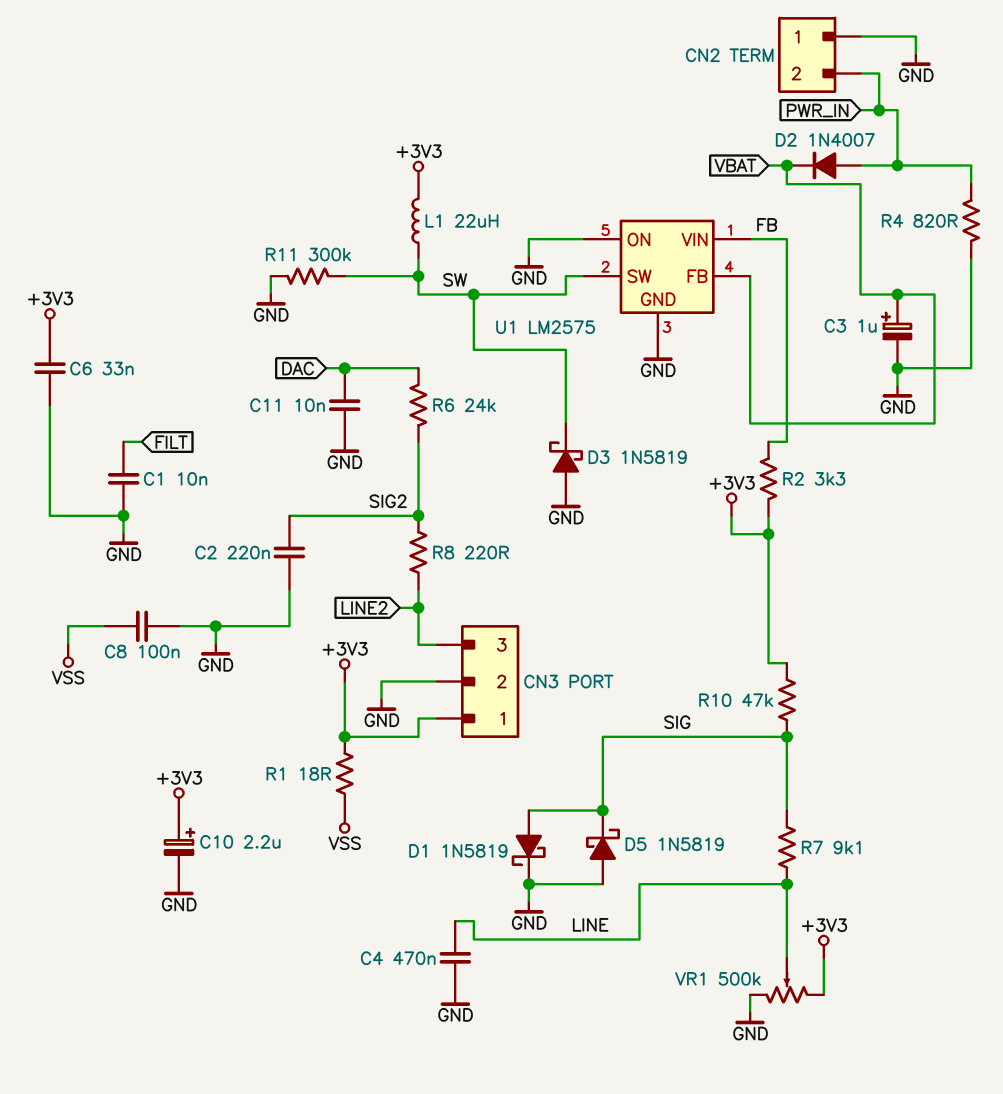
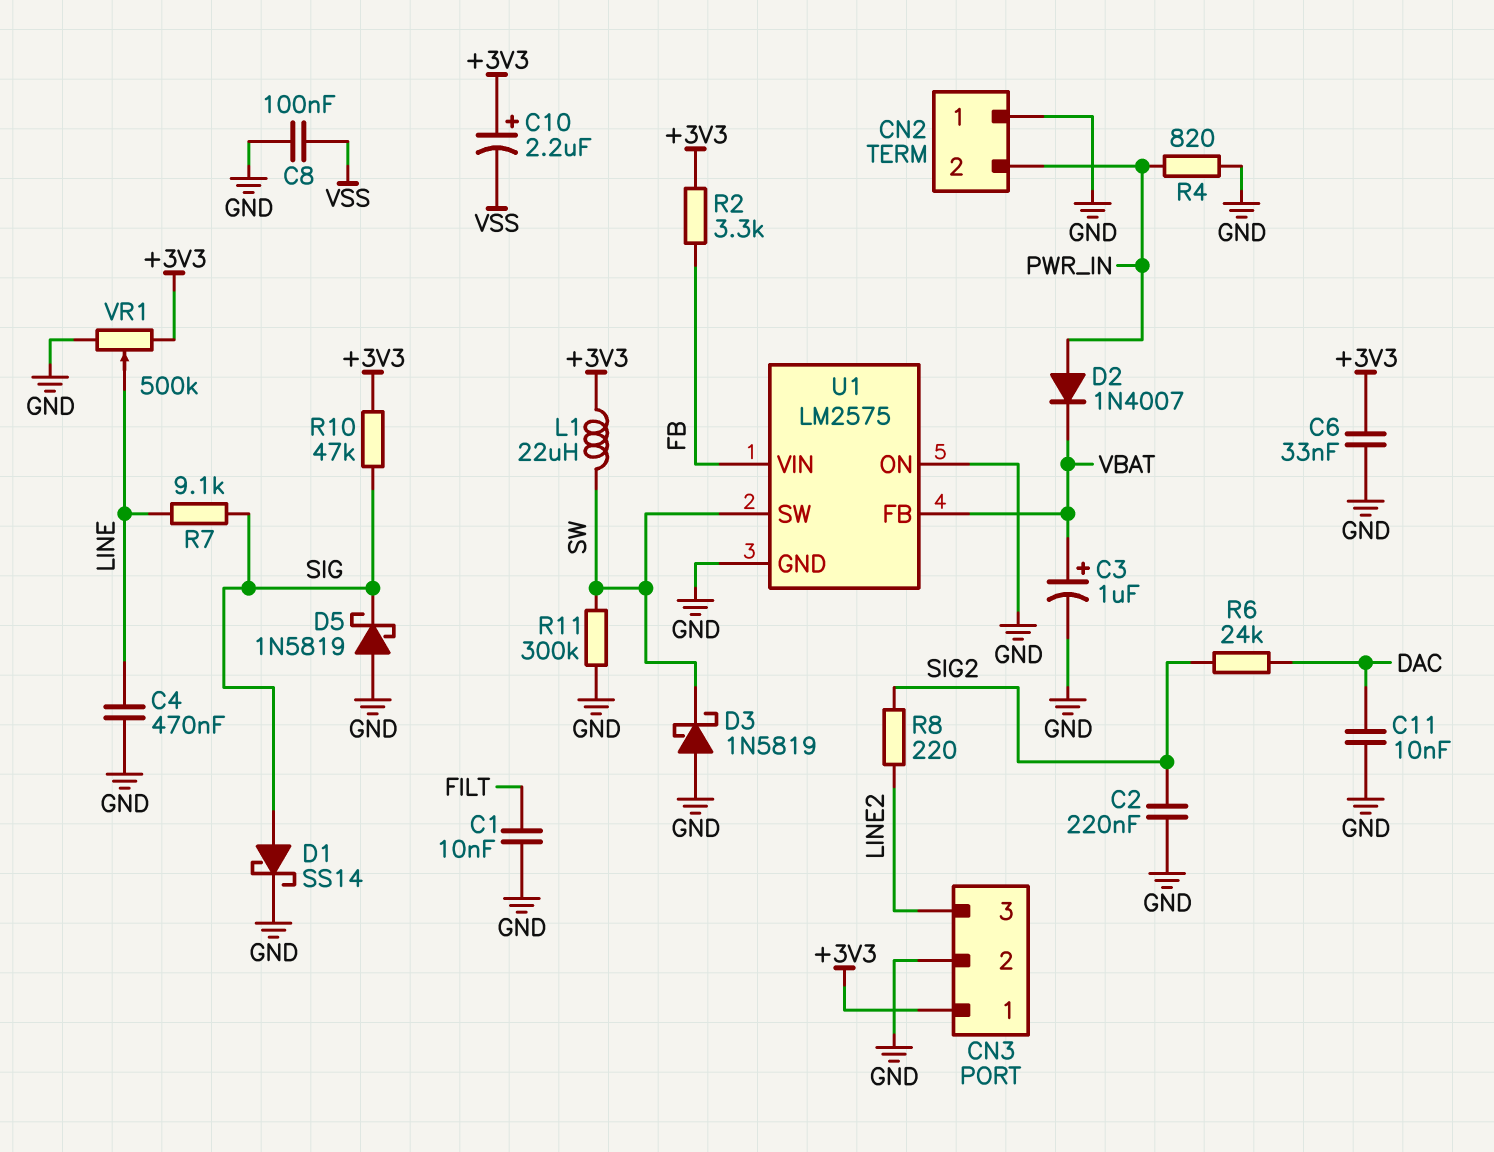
C10: 2.2uF (plus +3V3, minus GND) -> 2.2uF (plus +3V3, minus VSS)
D1: schottky 1N5819 (A SIG, K GND) -> schottky SS14 (A SIG, K GND)
R1: 18 (+3V3, VSS) -> none

